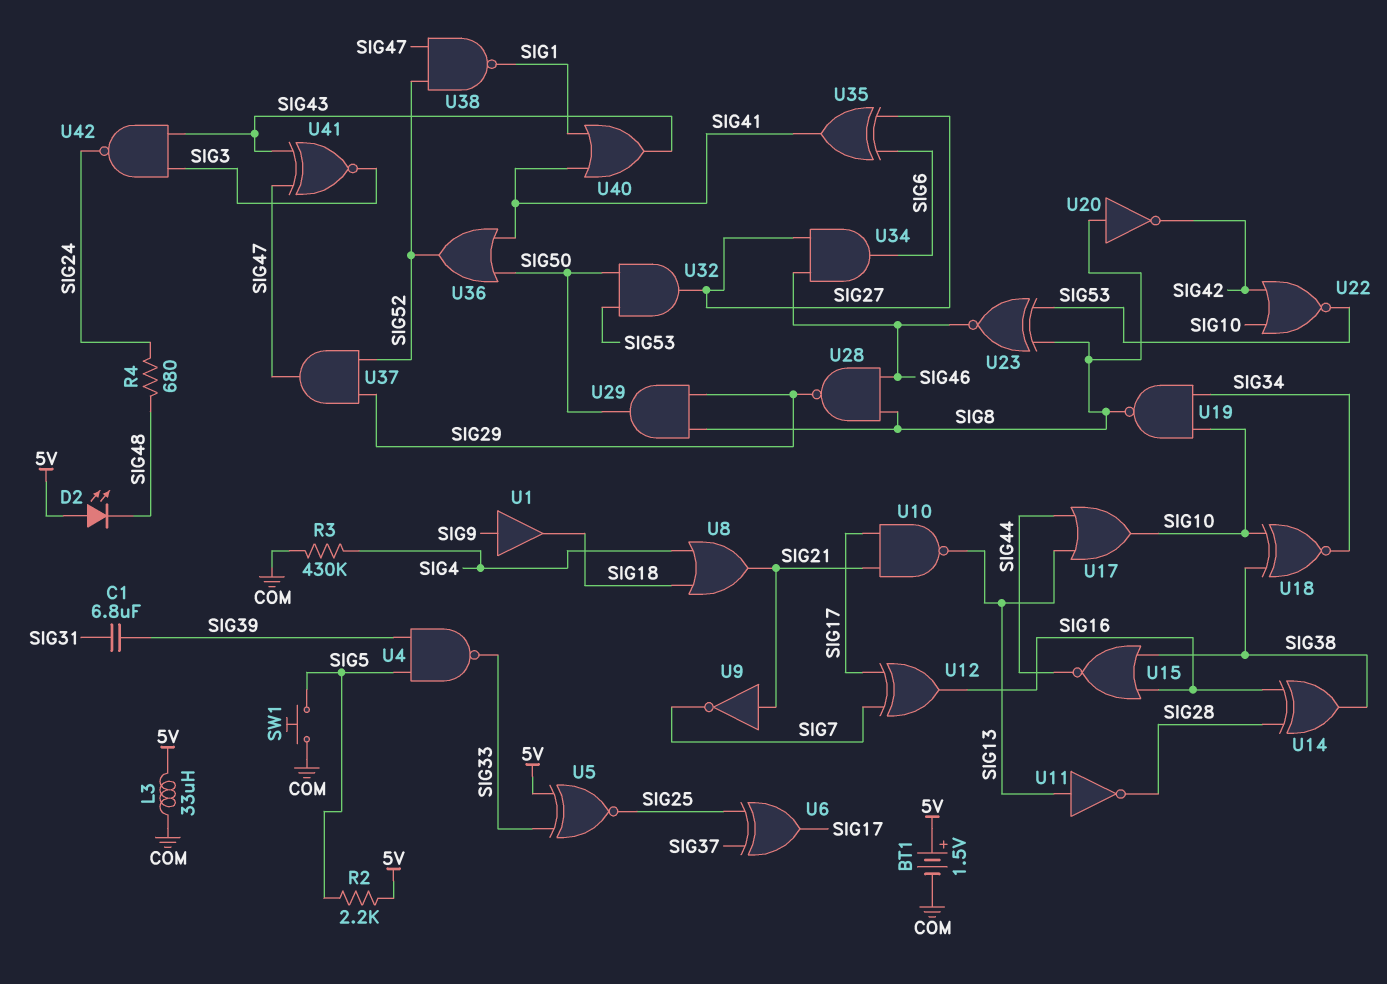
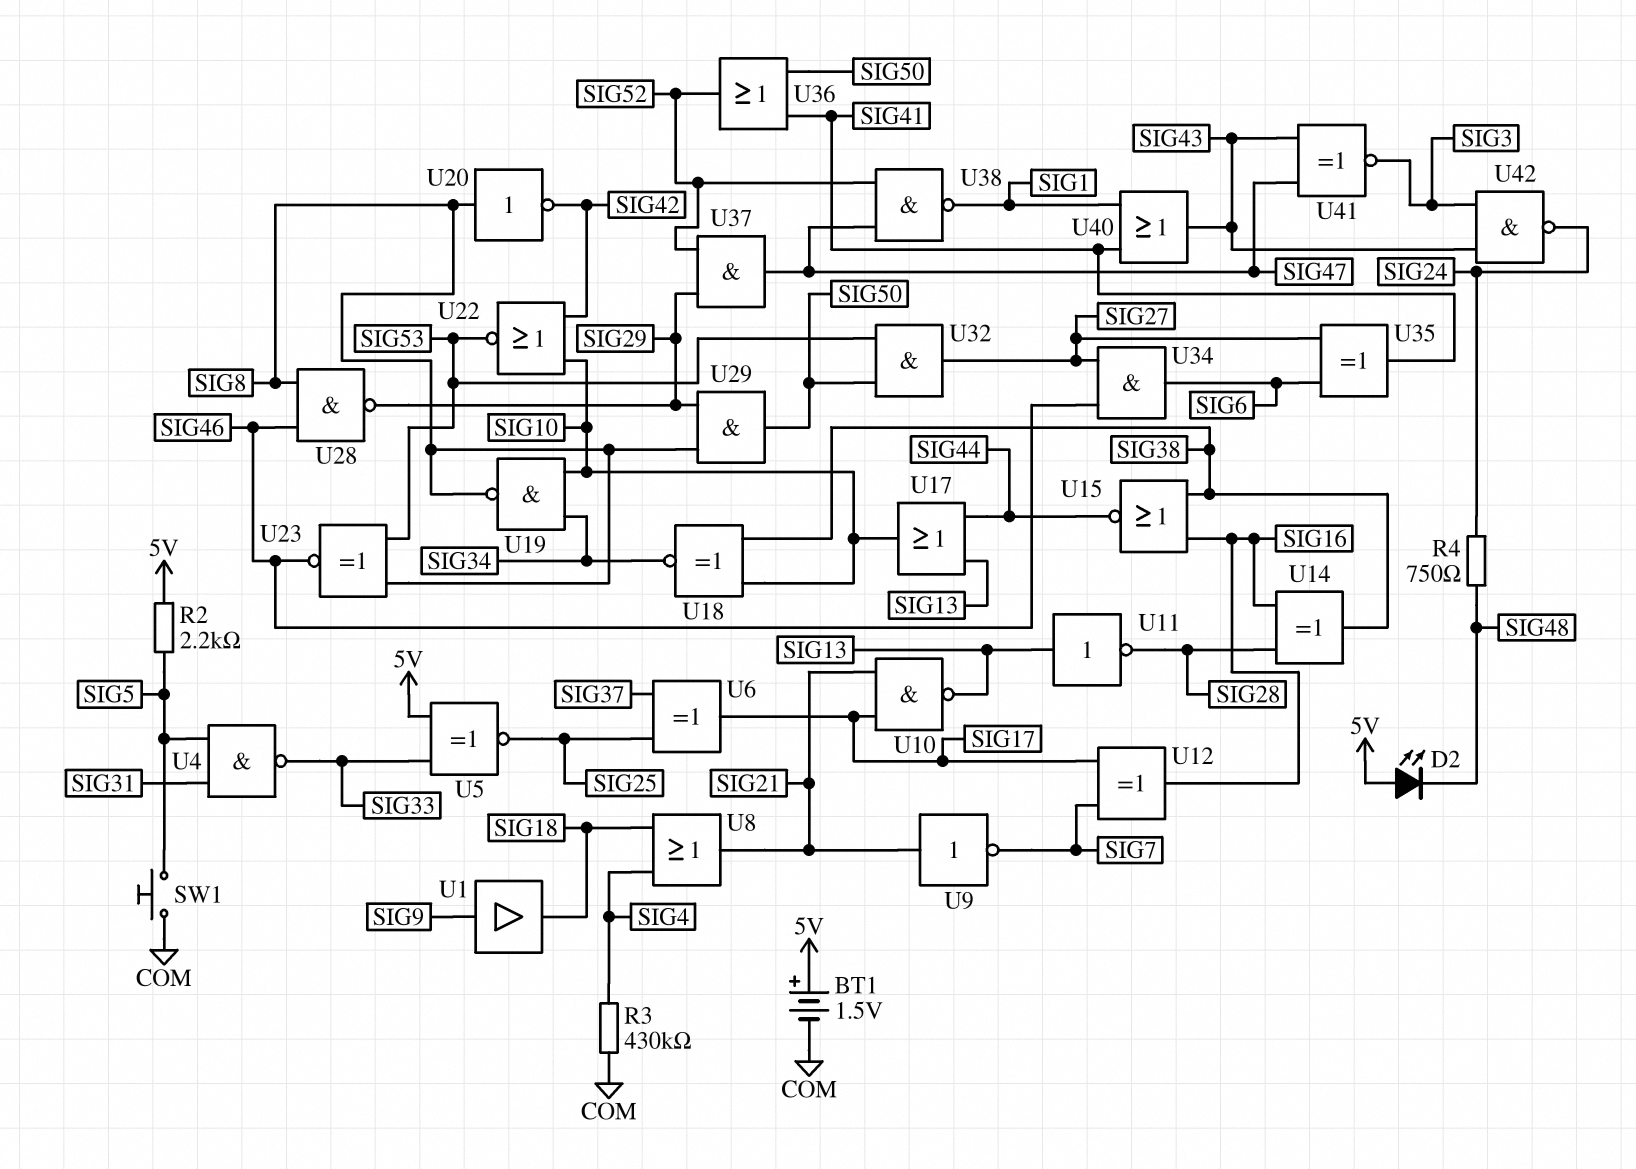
C1: 6.8uF (SIG31, SIG39) -> none
L3: 33uH (5V, COM) -> none
R4: 680 (SIG24, SIG48) -> 750 (SIG24, SIG48)
U4: NAND (in SIG5, in SIG39, out SIG33) -> NAND (in SIG5, in SIG31, out SIG33)

